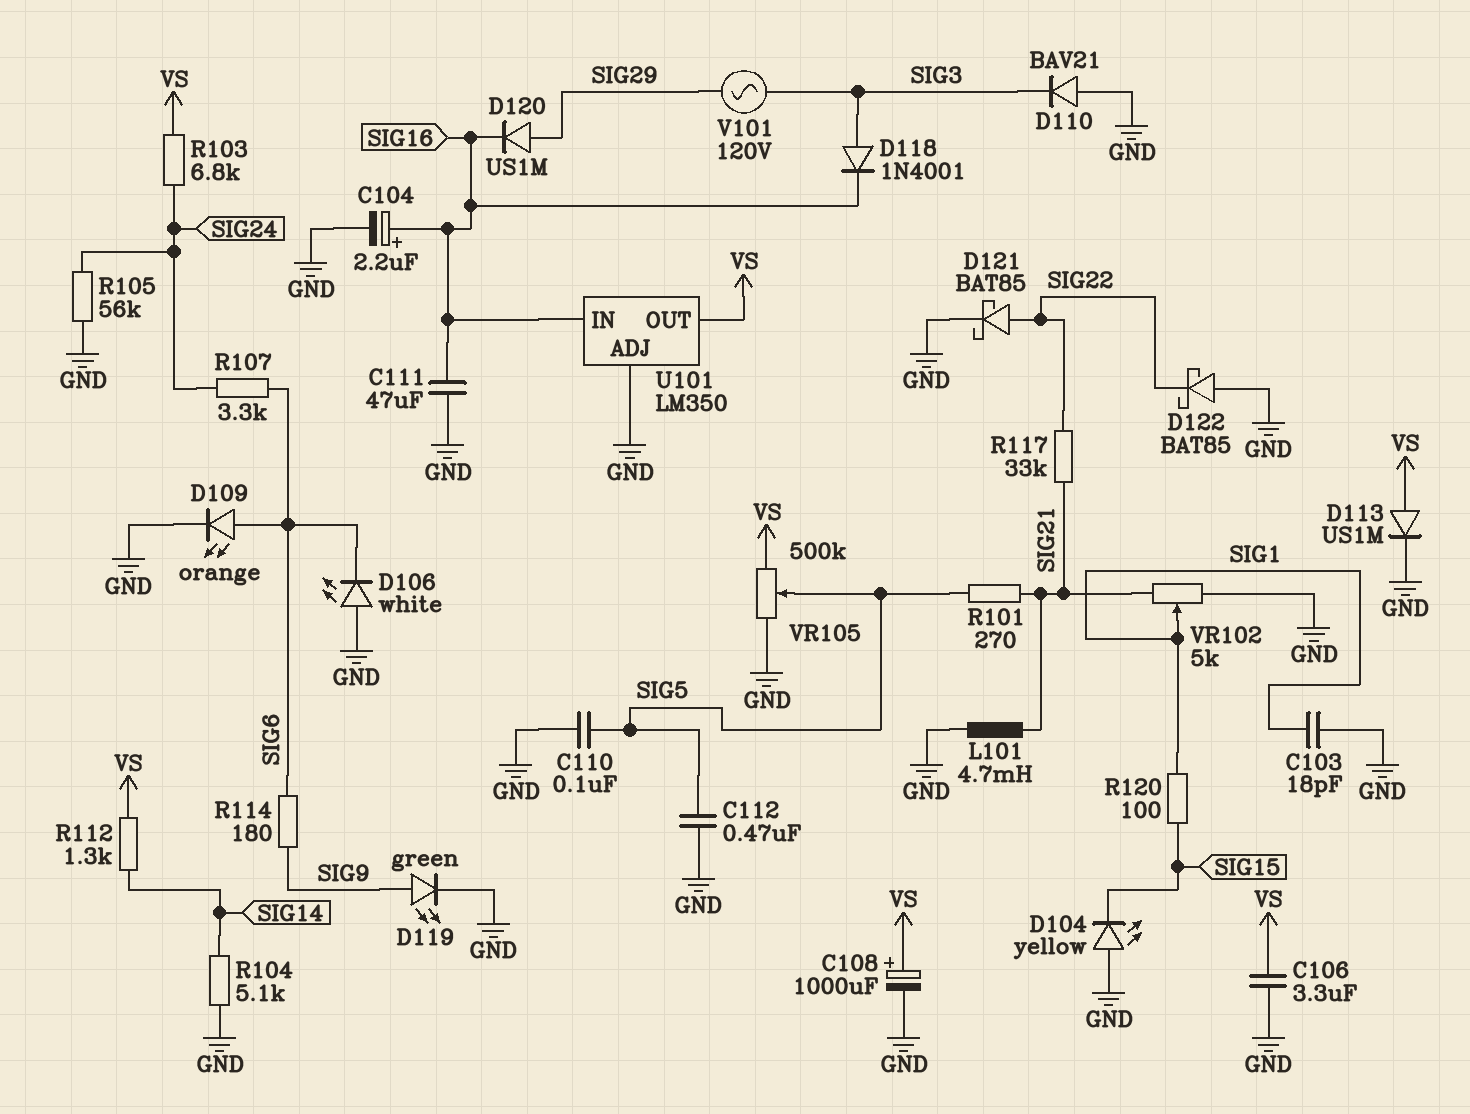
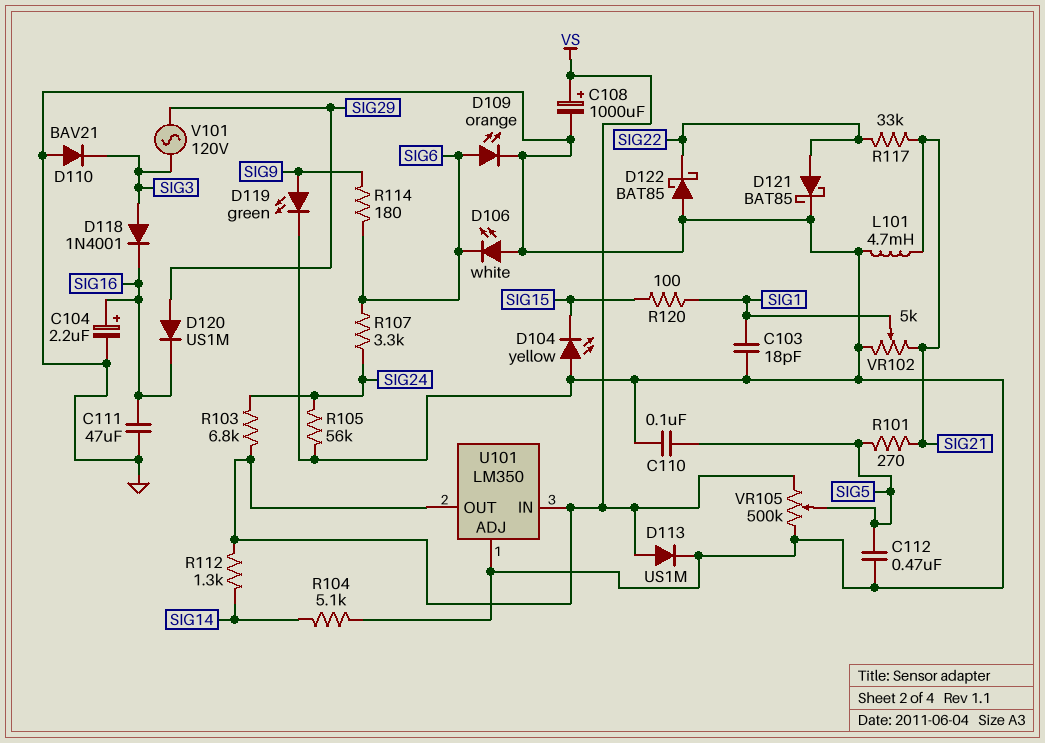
C106: 3.3uF (GND, VS) -> none
U101 pin IN: SIG16 -> VS

